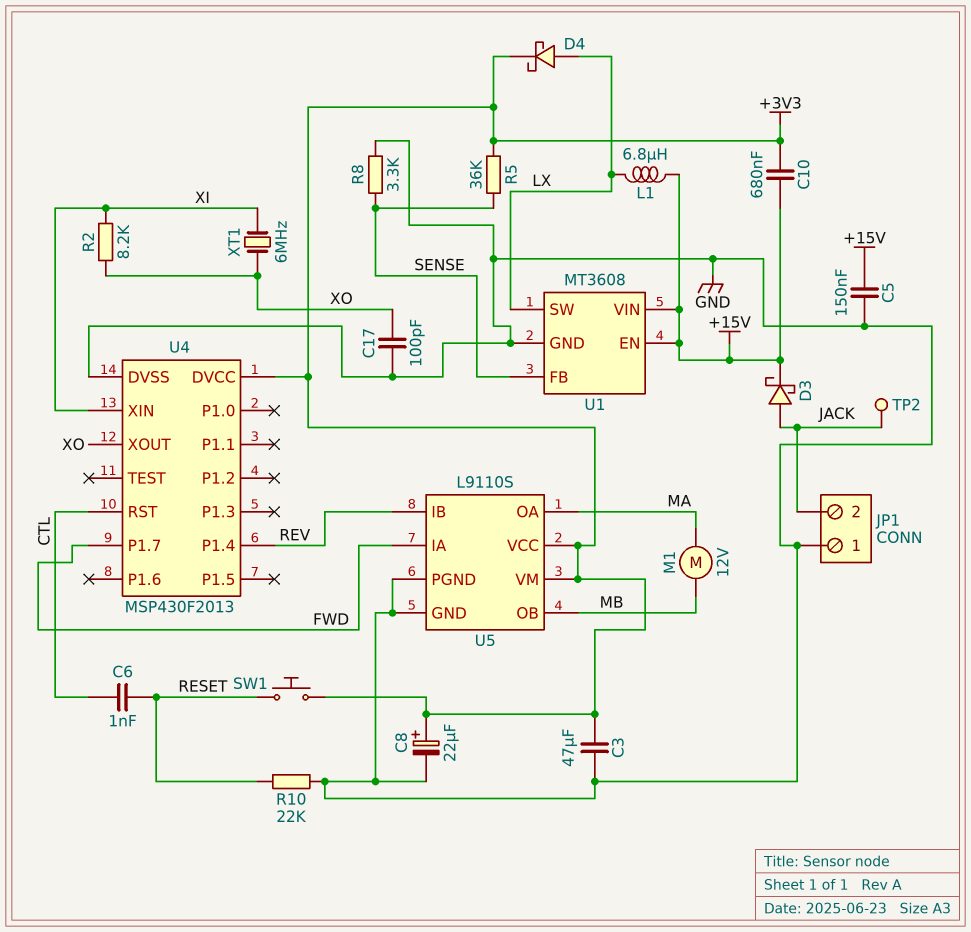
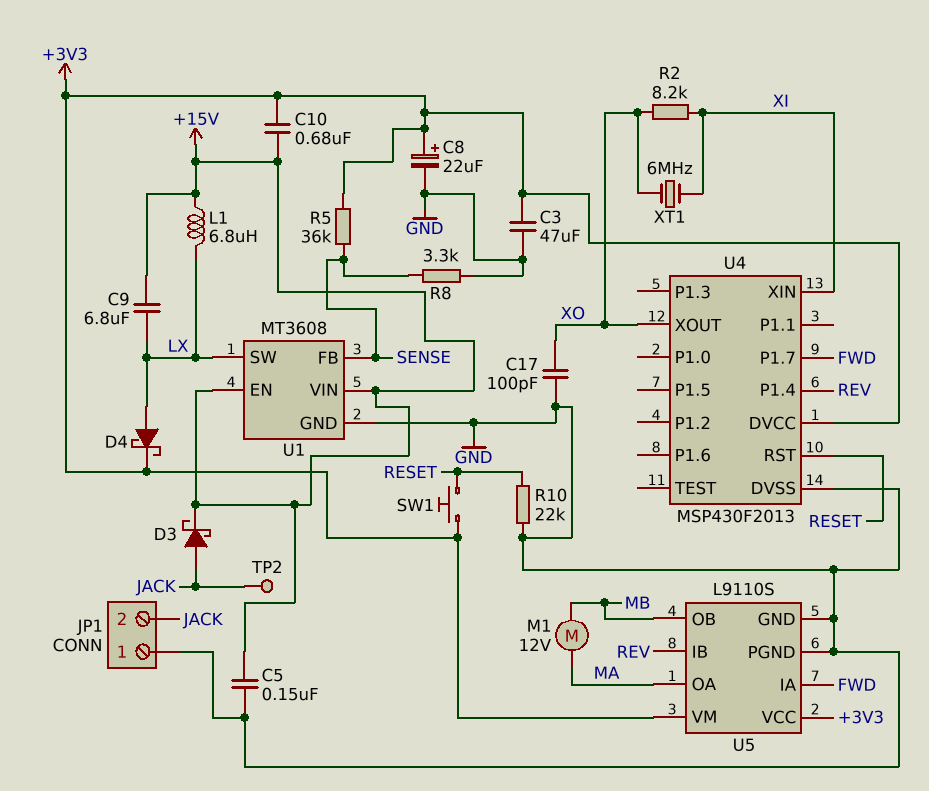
C6: 1nF (CTL, RESET) -> none
C9: none -> 6.8uF (+15V, LX)
U4 pin RST: CTL -> RESET

